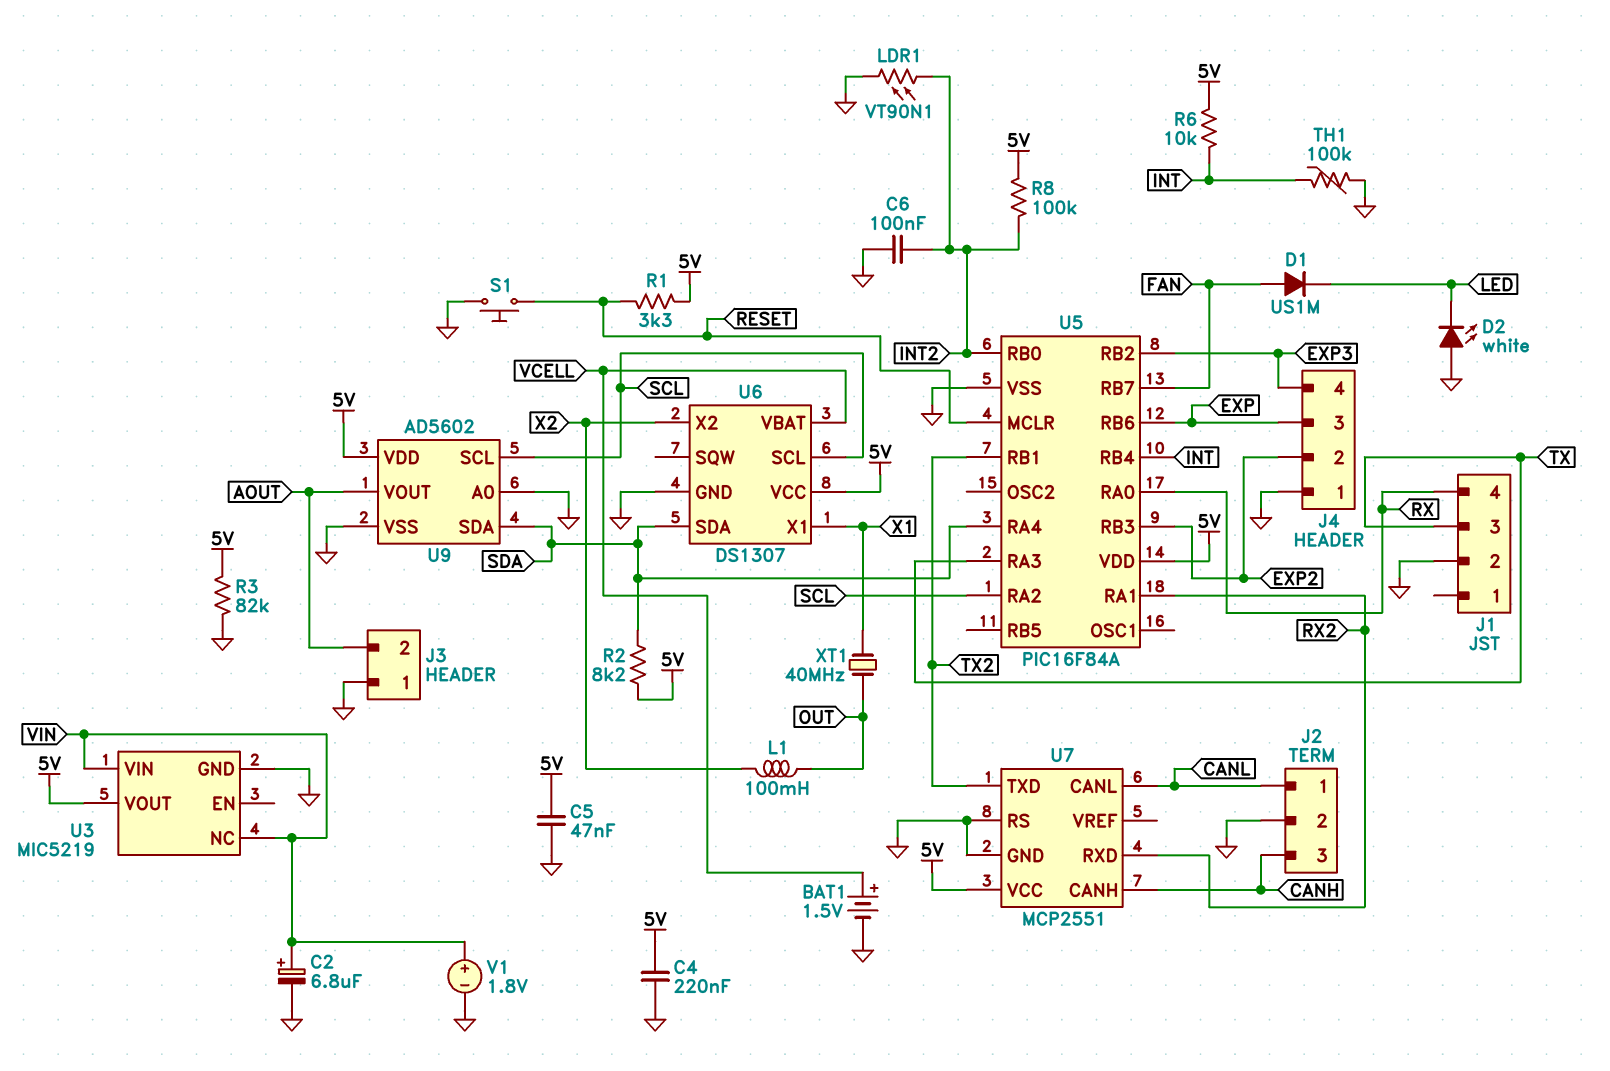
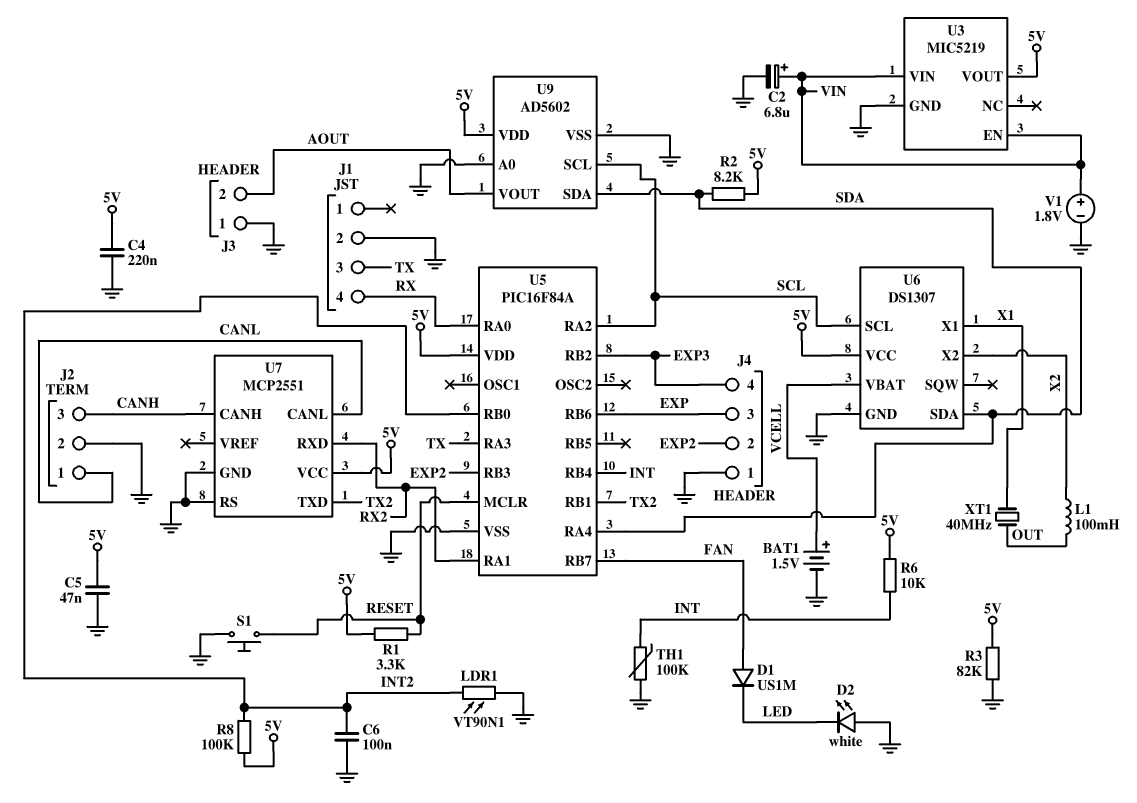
U3 pin EN: none -> VIN
U3 pin NC: VIN -> none

